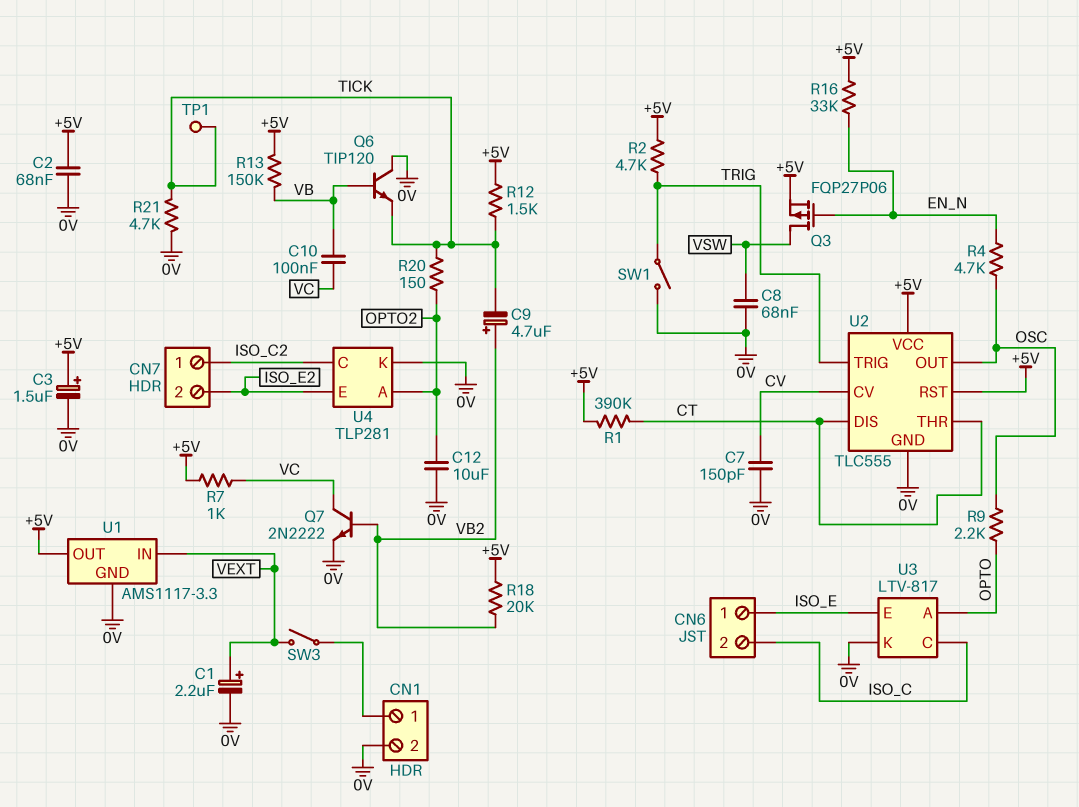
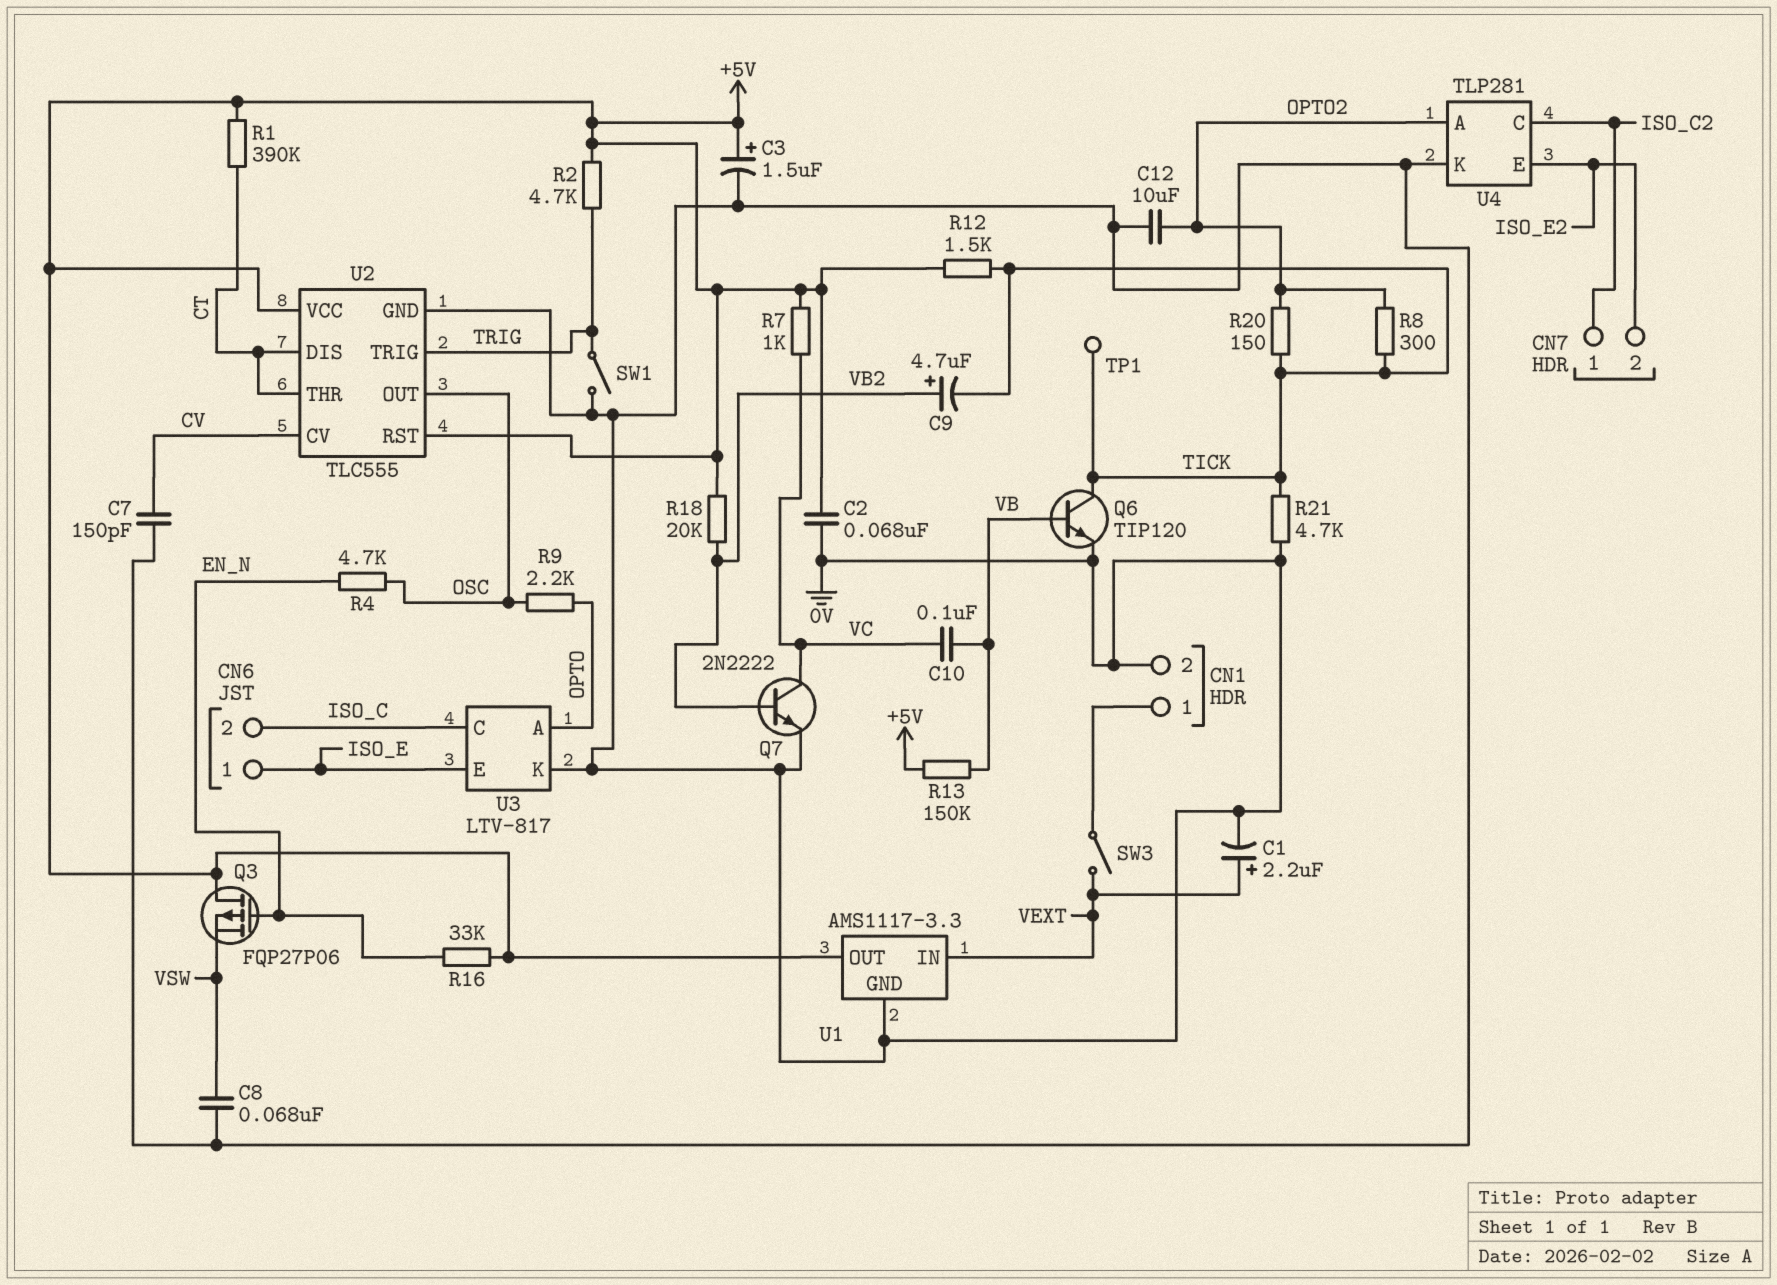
Q3: PMOS FQP27P06 (G EN_N, D VSW, S +5V) -> PMOS FQP27P06 (G EN_N, D +5V, S VSW)
Q6: NPN TIP120 (B VB, C 0V, E TICK) -> NPN TIP120 (B VB, C TICK, E 0V)
R8: none -> 300 (OPTO2, TICK)

